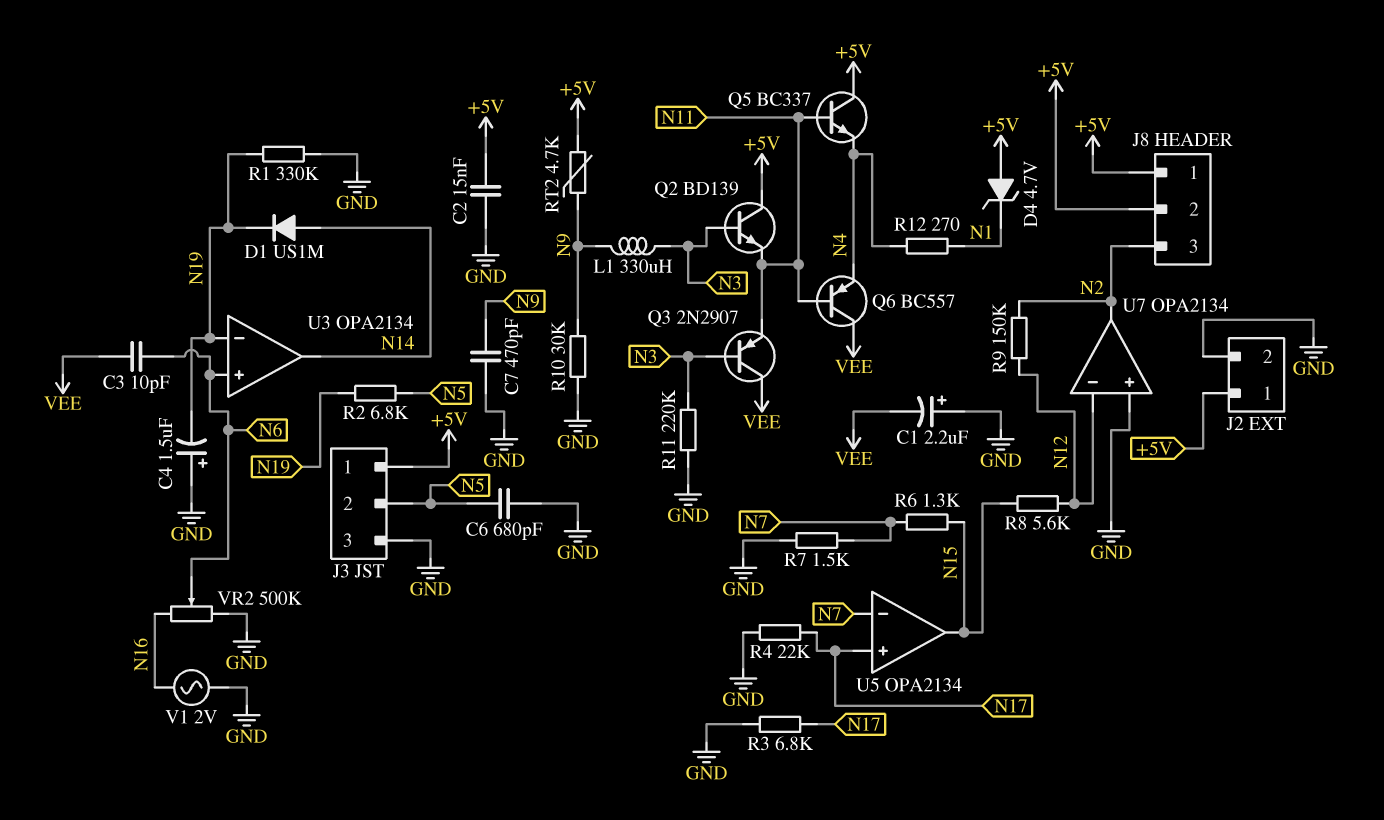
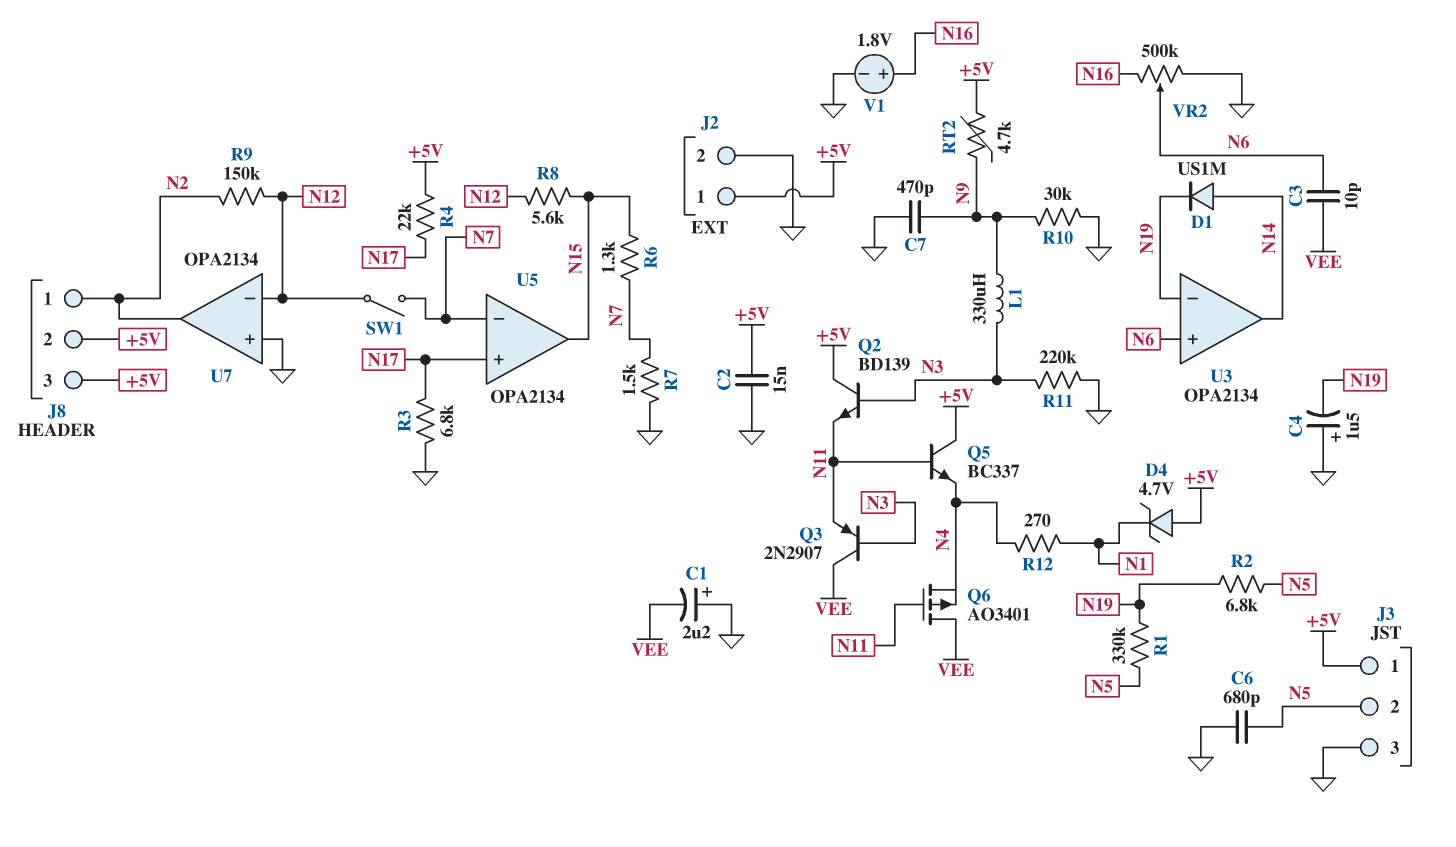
J8 pin 1: +5V -> N2
J8 pin 3: N2 -> +5V
Q6: PNP BC557 (B N11, C VEE, E N4) -> PMOS AO3401 (G N11, D VEE, S N4)
R1: 330k (GND, N19) -> 330k (N5, N19)
R4: 22k (GND, N17) -> 22k (+5V, N17)
SW1: none -> switch (N7, N12)
V1: AC 2V (GND, N16) -> 1.8V (plus N16, minus GND)

